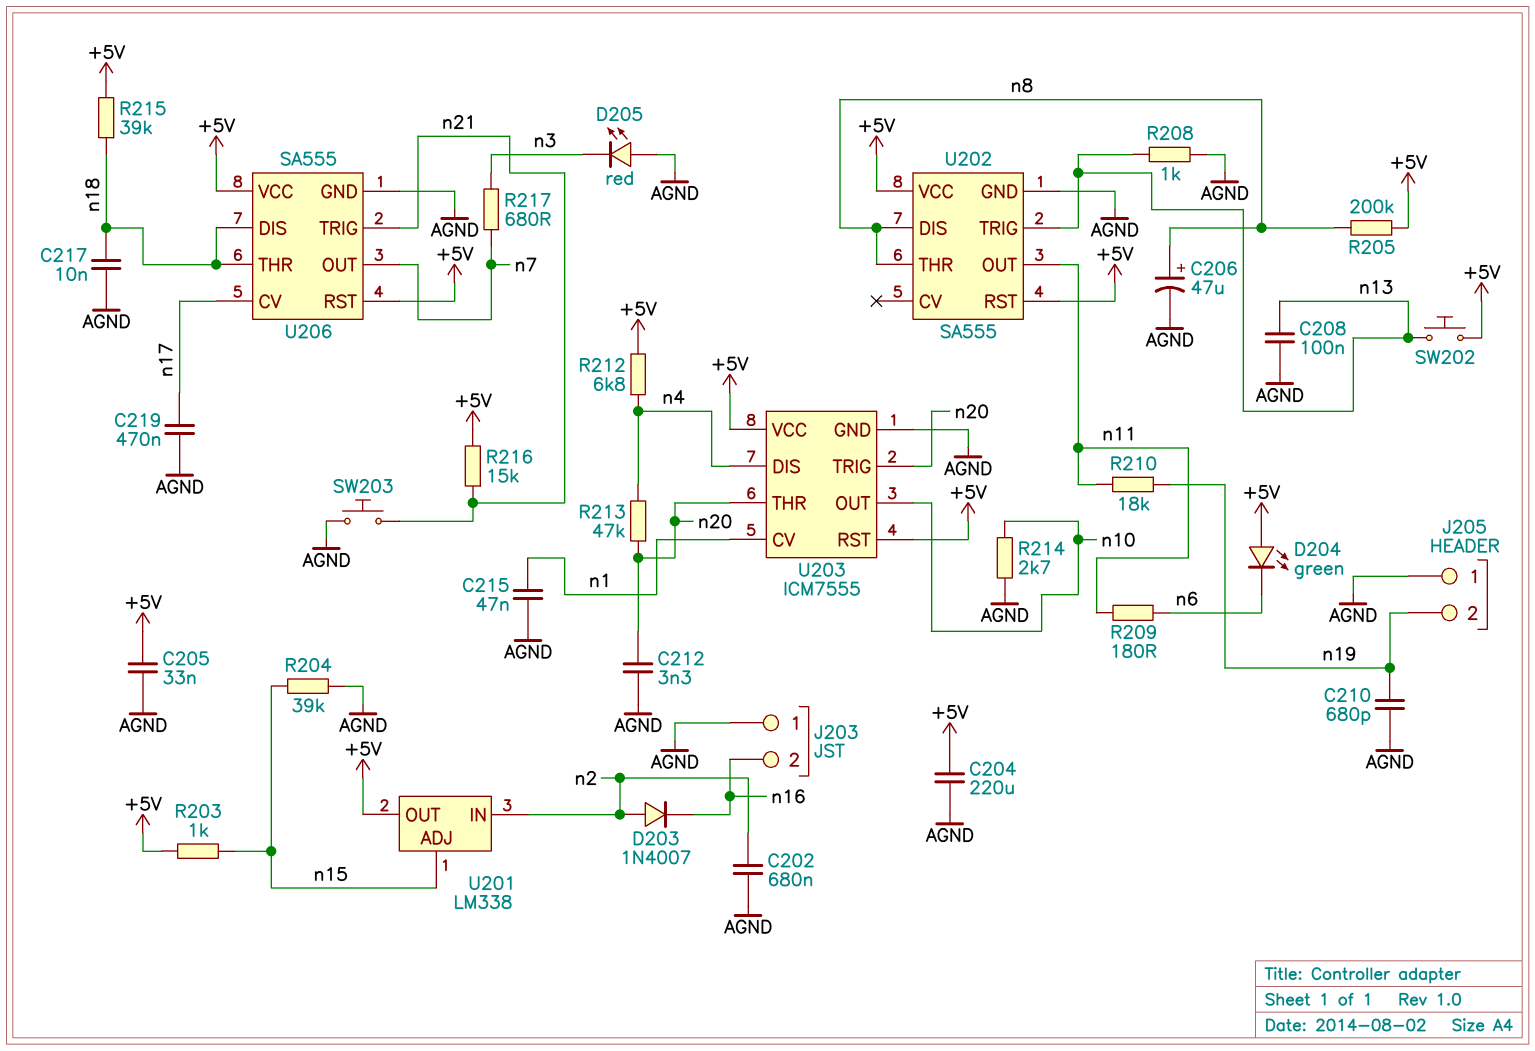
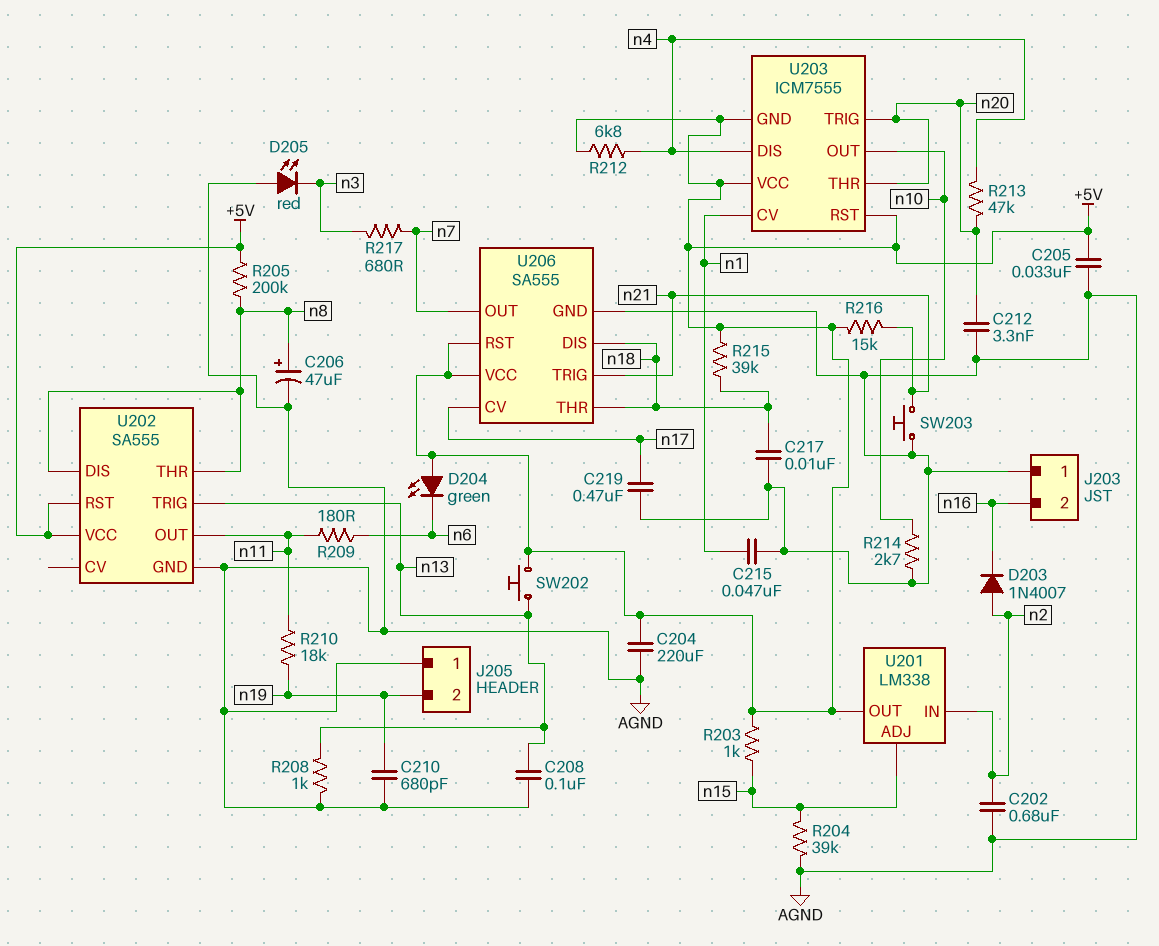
U203 pin GND: AGND -> +5V

